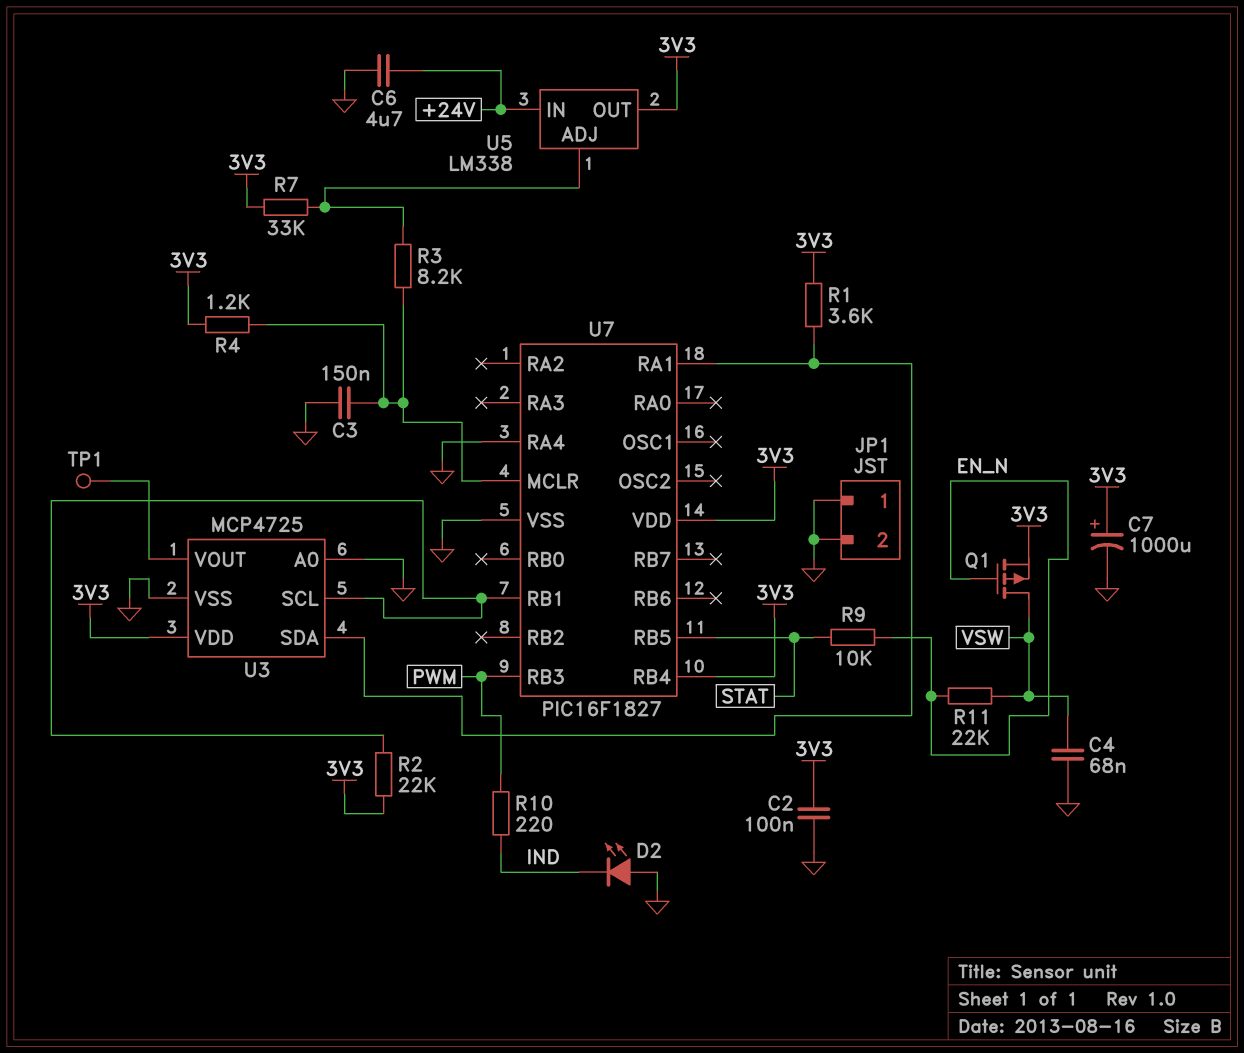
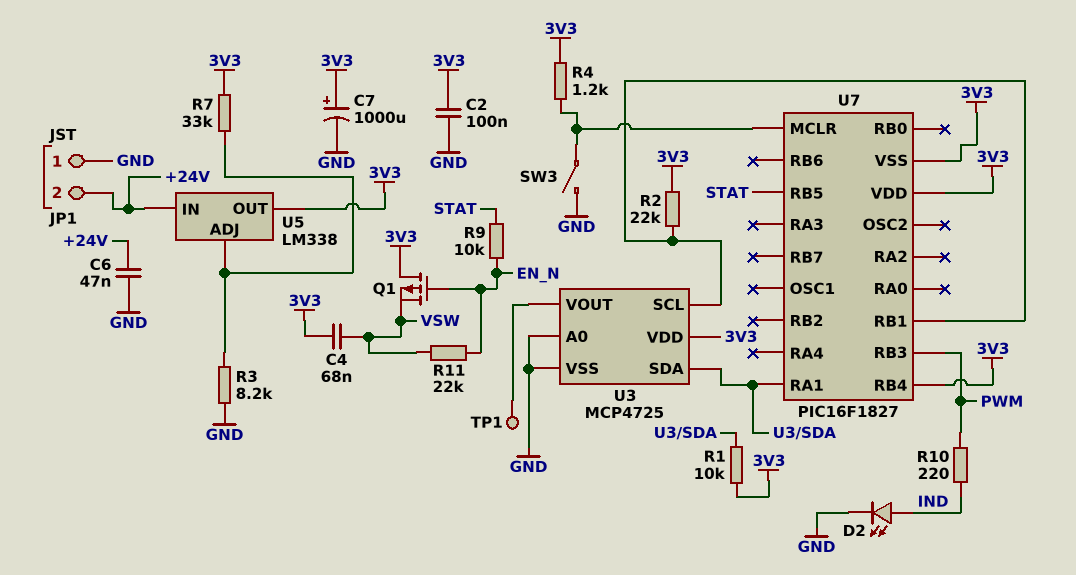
C3: 150nF (GND, U7/MCLR) -> none
C4: 68nF (GND, VSW) -> 68nF (3V3, VSW)
C6: 4.7uF (+24V, GND) -> 47nF (+24V, GND)
D2: LED (A GND, K IND) -> LED (A IND, K GND)
JP1 pin 2: GND -> +24V
Q1: PMOS (G EN_N, D VSW, S 3V3) -> PMOS (G EN_N, D 3V3, S VSW)
R1: 3.6k (3V3, U3/SDA) -> 10k (3V3, U3/SDA)
R3: 8.2k (U5/ADJ, U7/MCLR) -> 8.2k (GND, U5/ADJ)
SW3: none -> switch (GND, U7/MCLR)
U7 pin RA4: GND -> none
U7 pin VSS: GND -> 3V3

